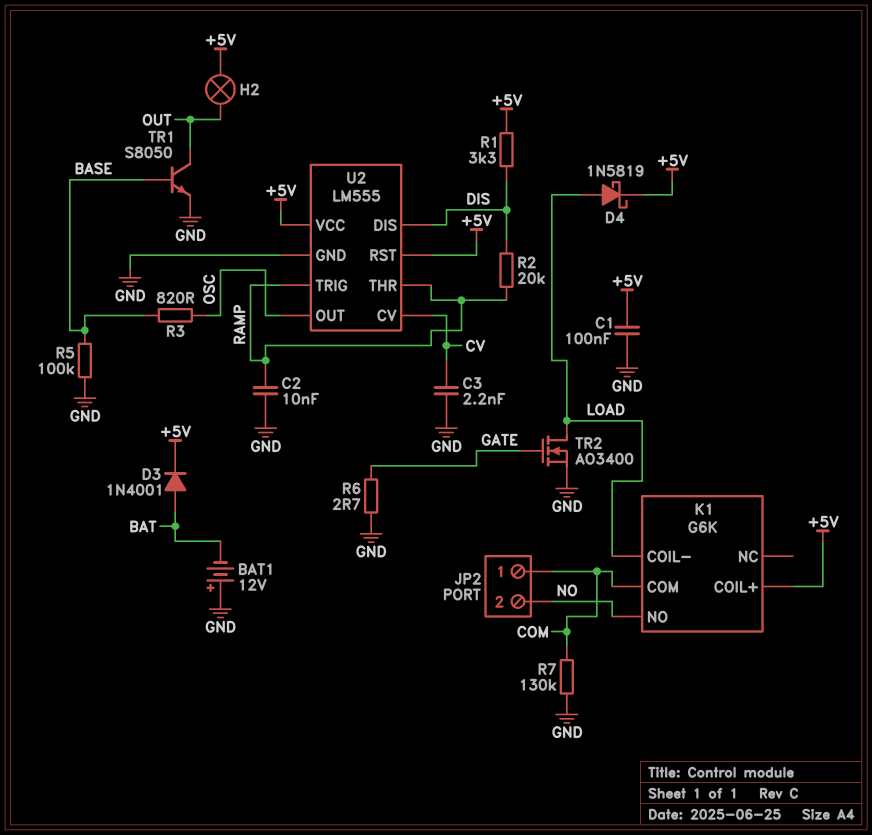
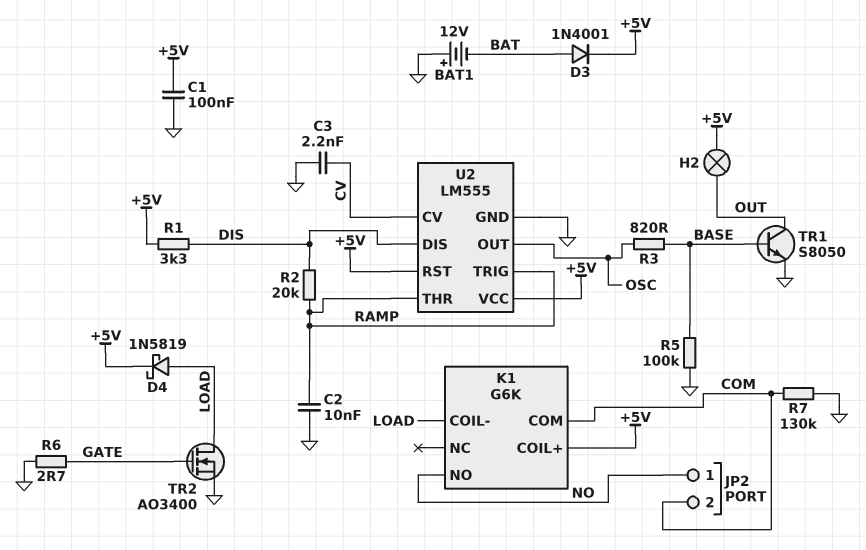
JP2 pin 1: COM -> NO
JP2 pin 2: NO -> COM

